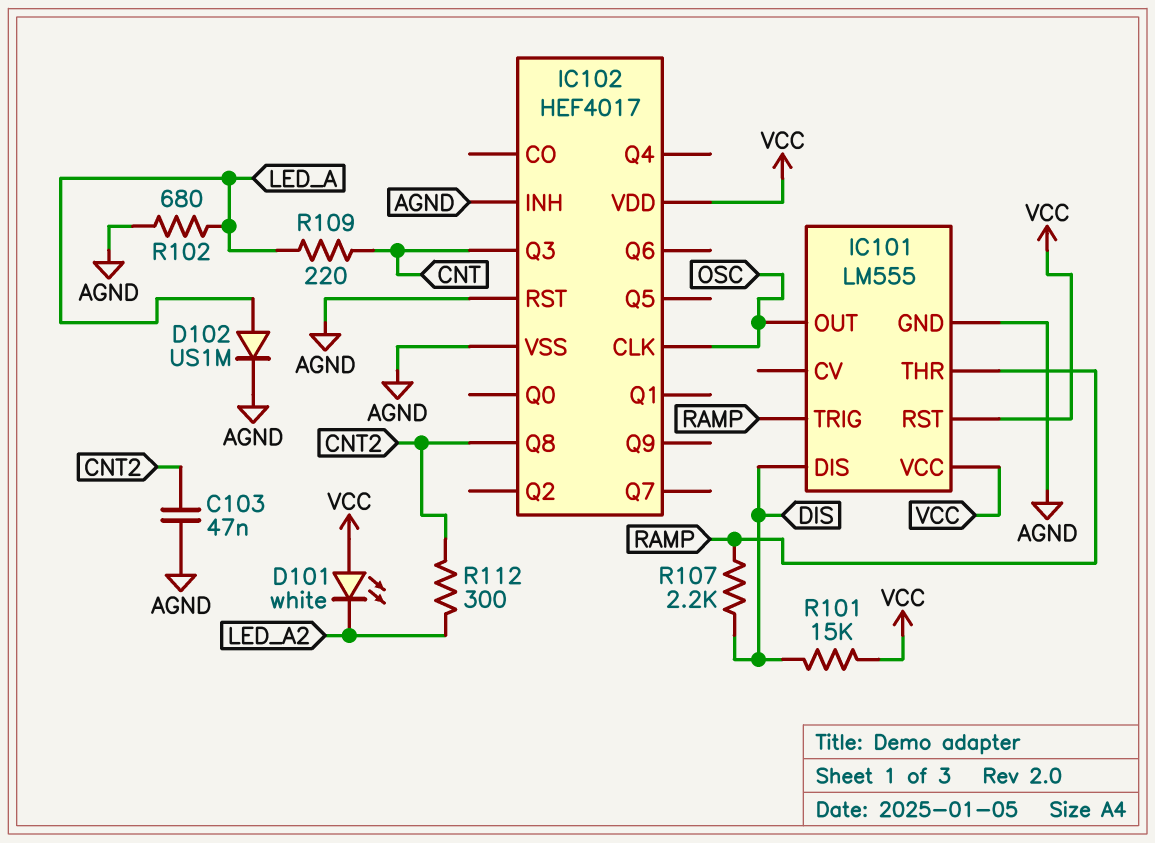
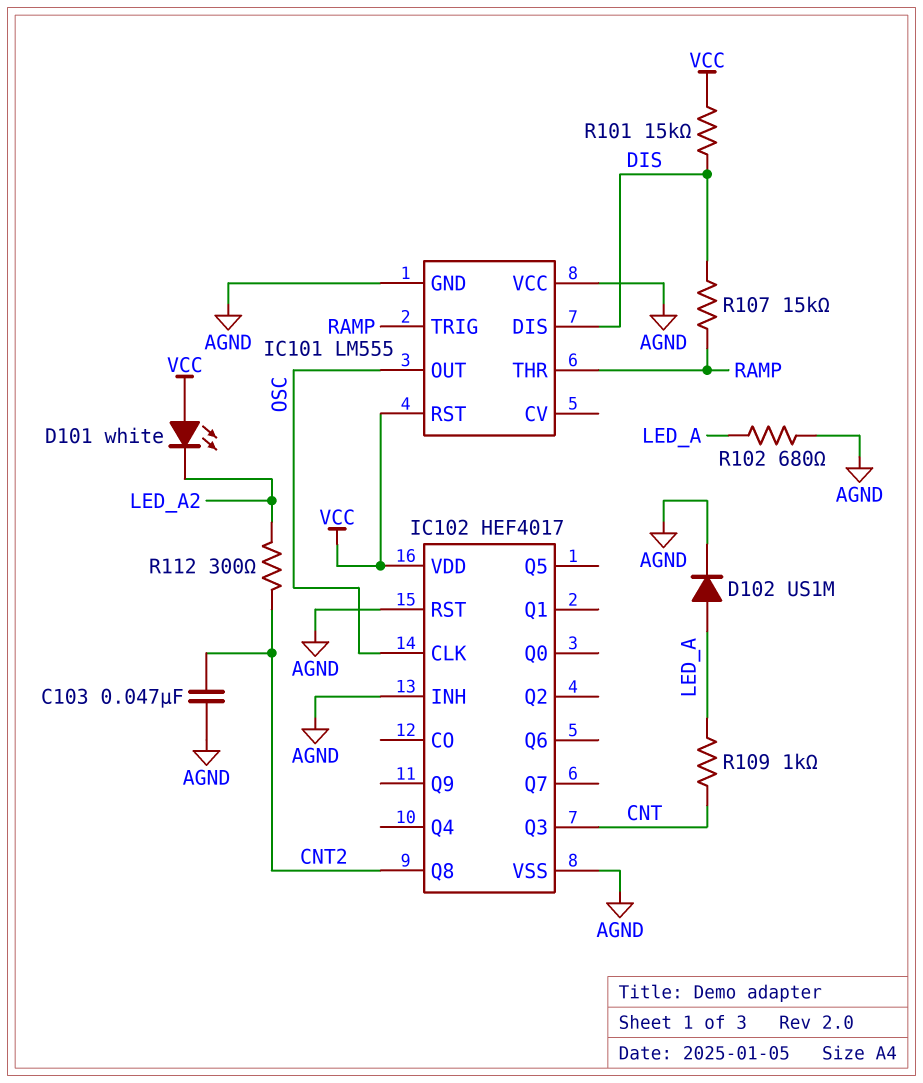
IC101 pin VCC: VCC -> AGND
R107: 2.2k (DIS, RAMP) -> 15k (DIS, RAMP)
R109: 220 (CNT, LED_A) -> 1k (CNT, LED_A)

